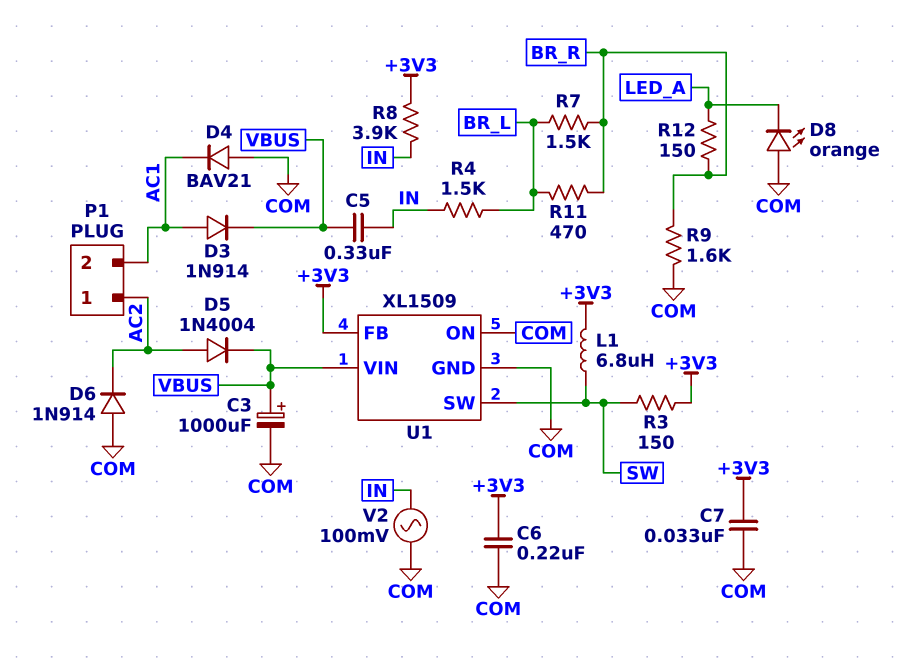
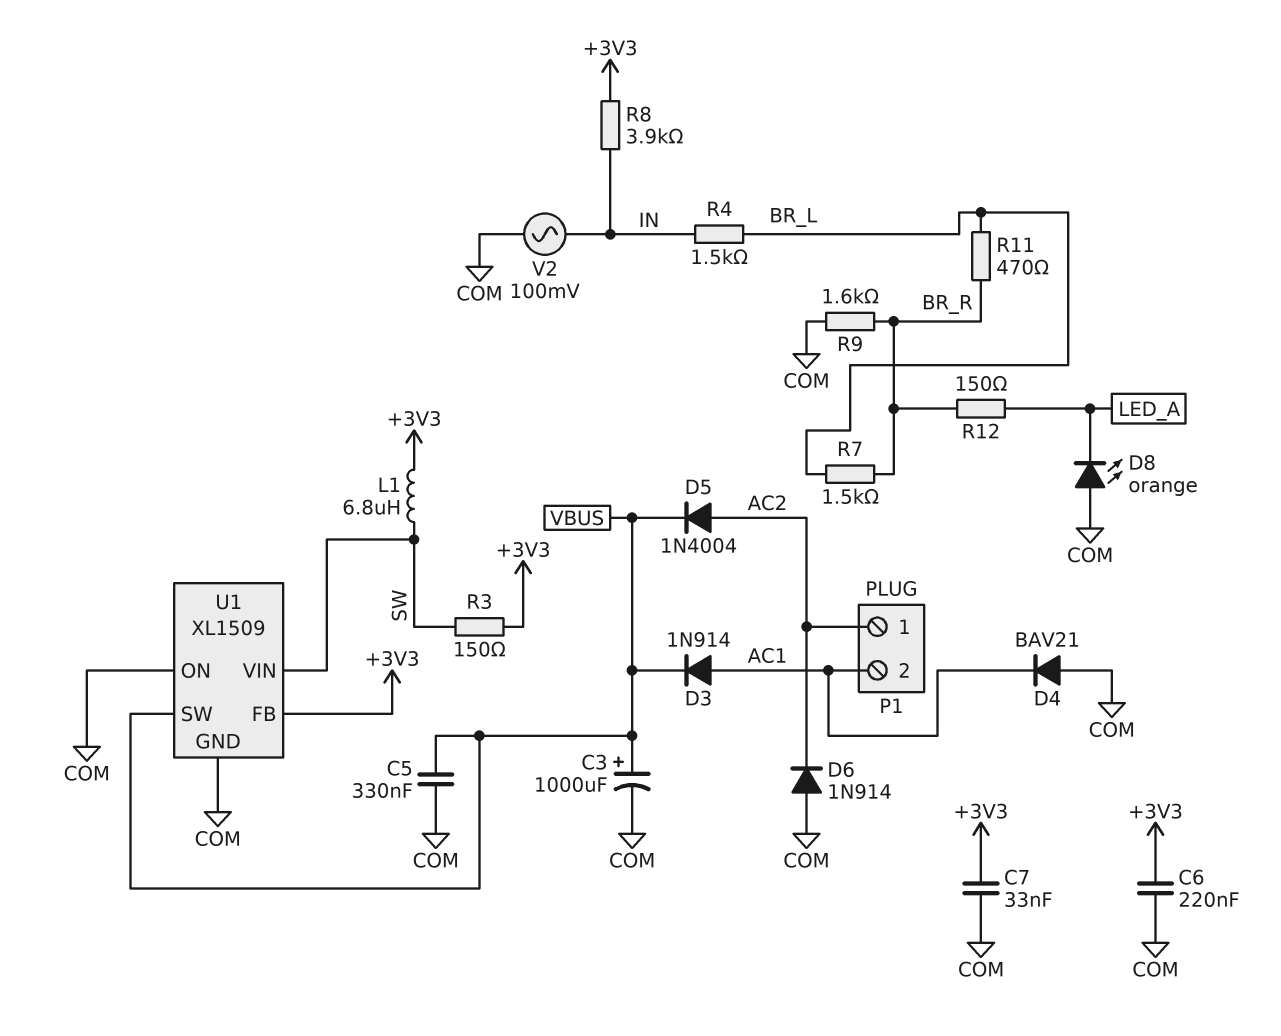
C5: 330nF (IN, VBUS) -> 330nF (COM, VBUS)
U1 pin SW: SW -> VBUS
U1 pin VIN: VBUS -> SW

